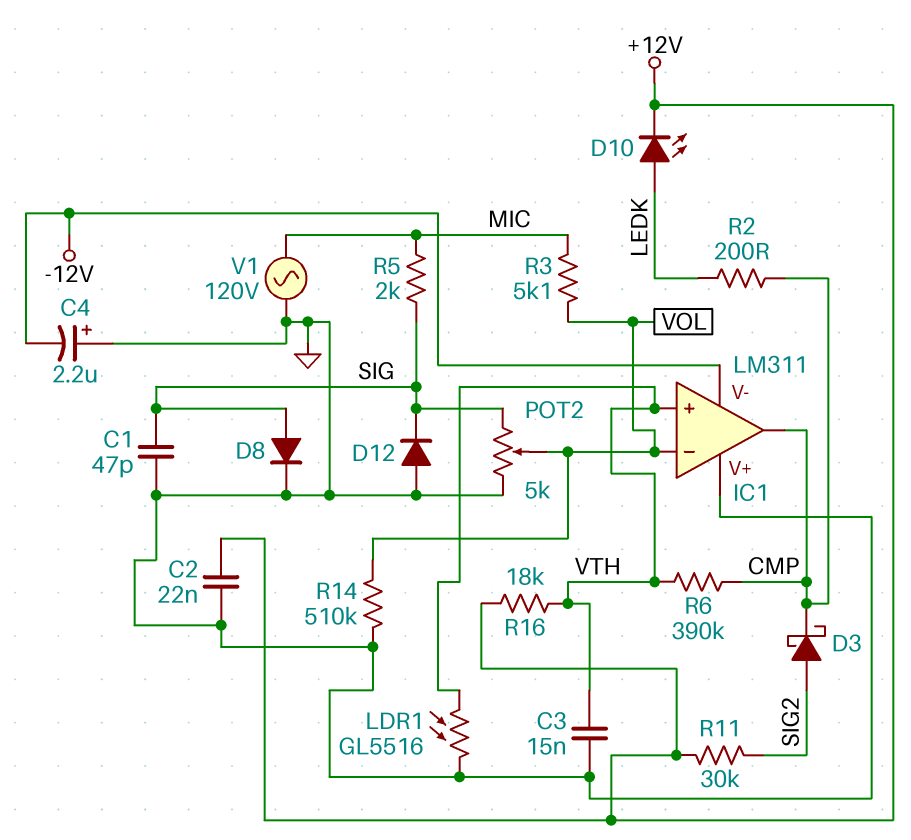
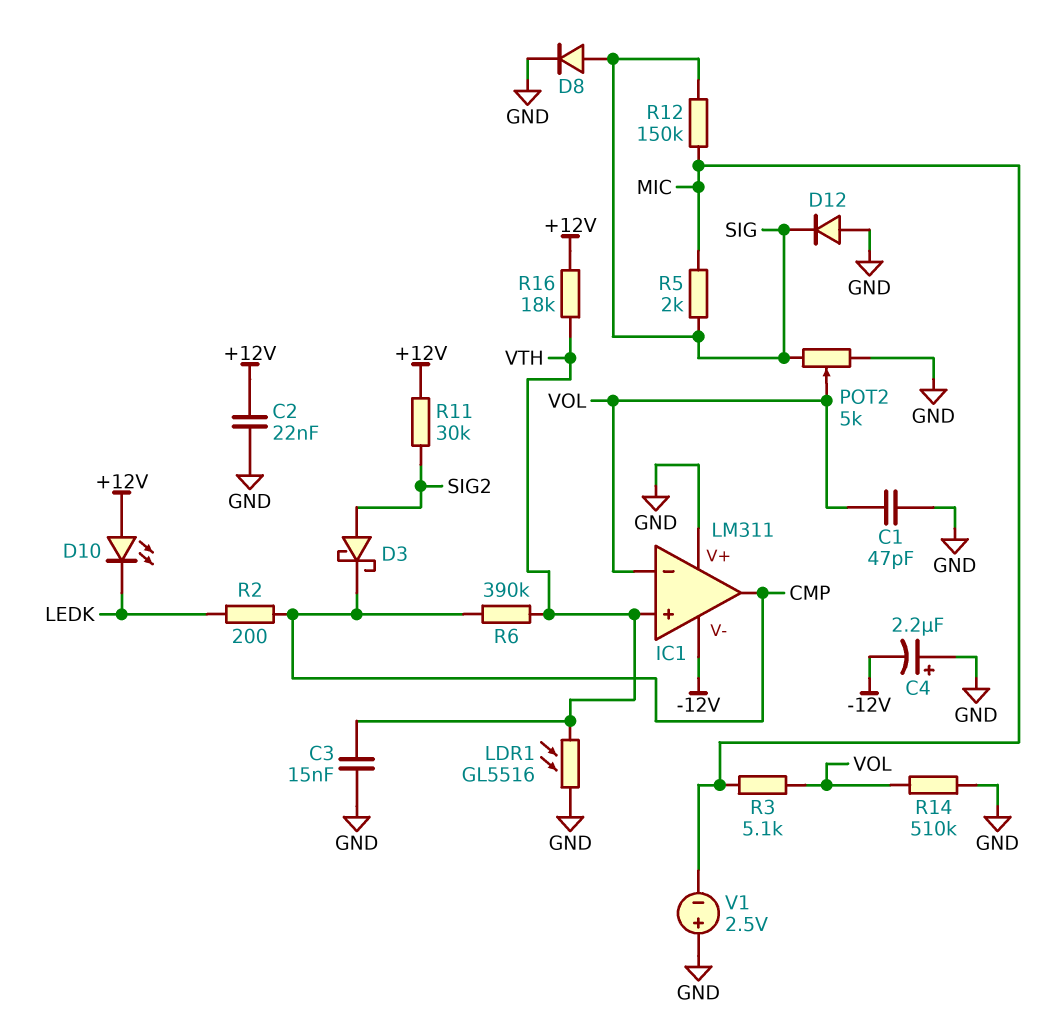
C1: 47pF (GND, SIG) -> 47pF (GND, VOL)
D10: LED (A LEDK, K +12V) -> LED (A +12V, K LEDK)
R12: none -> 150k (MIC, SIG)
V1: AC 120V (GND, MIC) -> 2.5V (plus GND, minus MIC)

